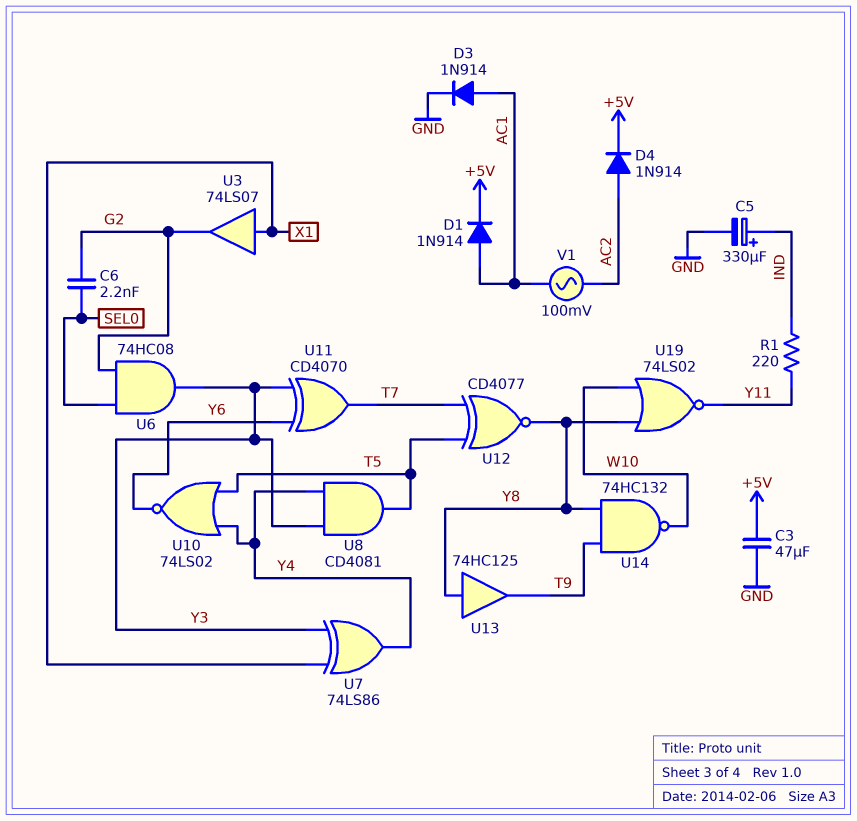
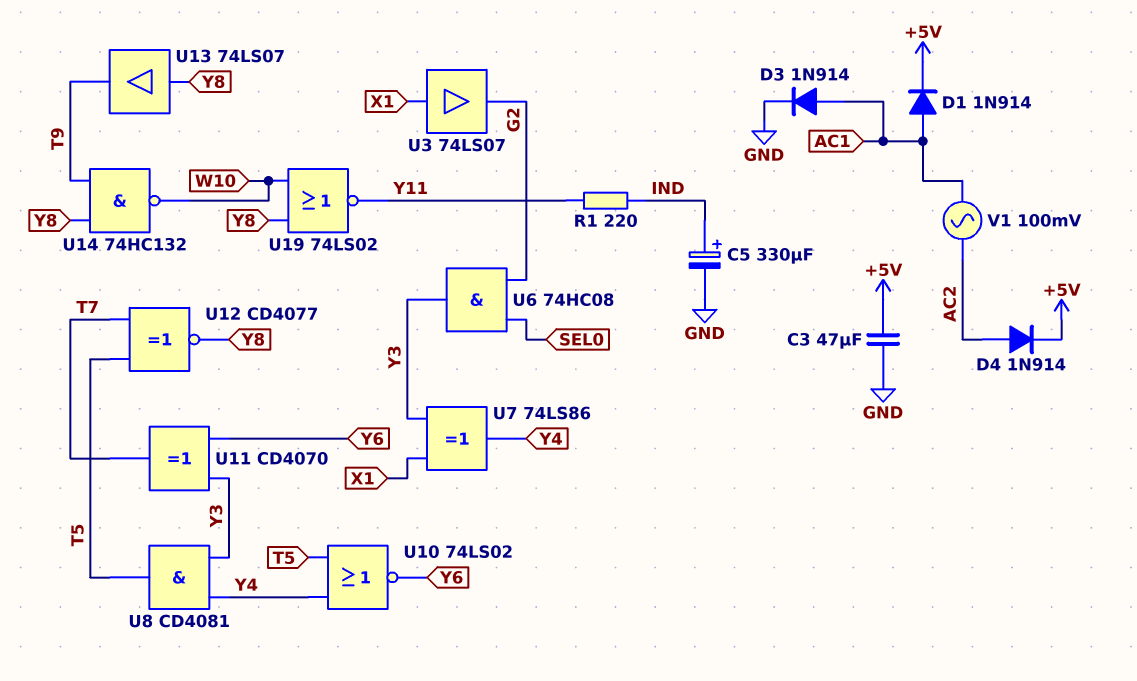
C6: 2.2nF (G2, SEL0) -> none
U13: buffer 74HC125 (in Y8, out T9) -> buffer 74LS07 (in Y8, out T9)

